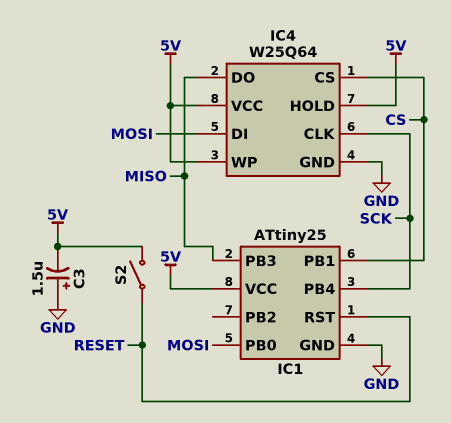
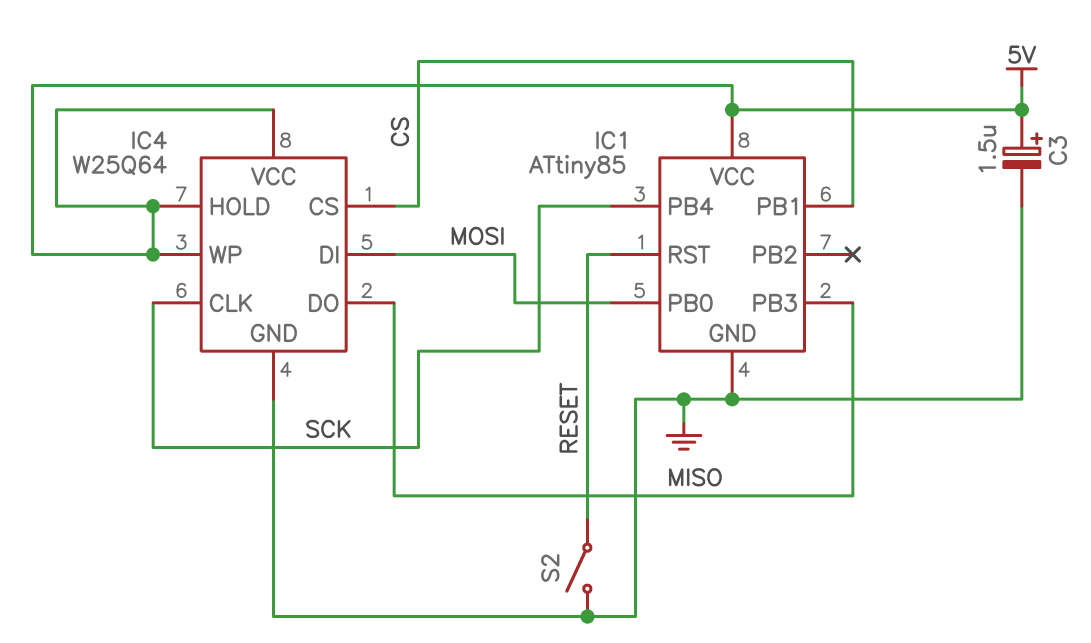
C3: 1.5uF (plus GND, minus 5V) -> 1.5uF (plus 5V, minus GND)
IC1: ATtiny25 -> ATtiny85
S2: switch (5V, RESET) -> switch (GND, RESET)

